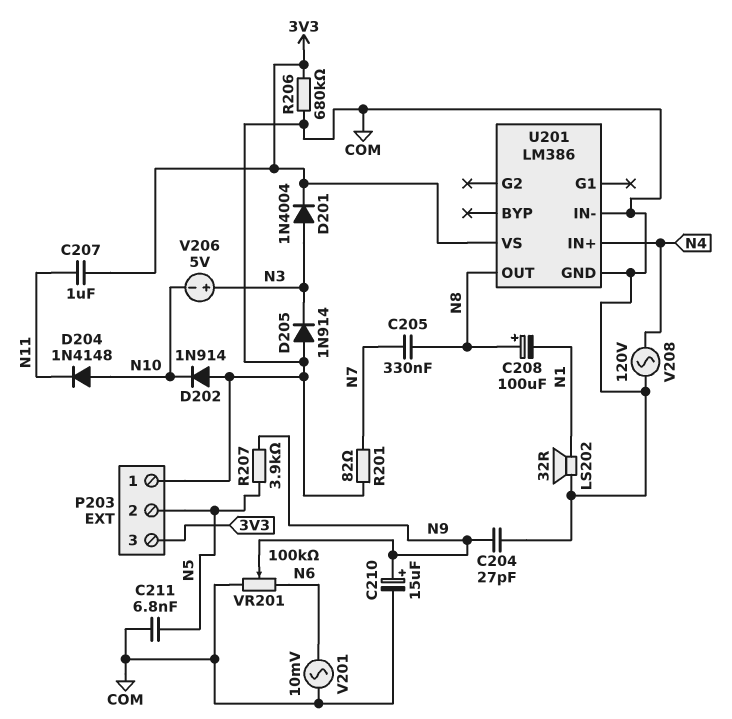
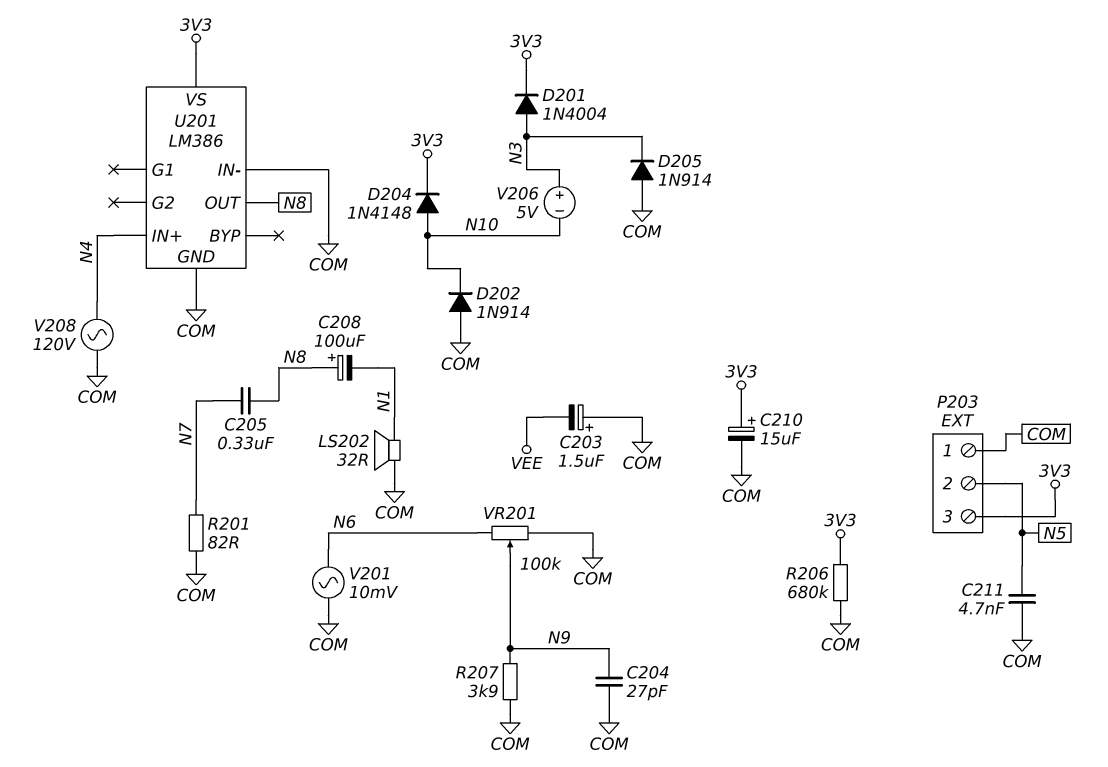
C203: none -> 1.5uF (plus COM, minus VEE)
C207: 1uF (3V3, N11) -> none
C210: 15uF (plus N9, minus COM) -> 15uF (plus 3V3, minus COM)
C211: 6.8nF (COM, N5) -> 4.7nF (COM, N5)
D204: diode 1N4148 (A N10, K N11) -> diode 1N4148 (A N10, K 3V3)
R207: 3.9k (N5, N9) -> 3.9k (COM, N9)

